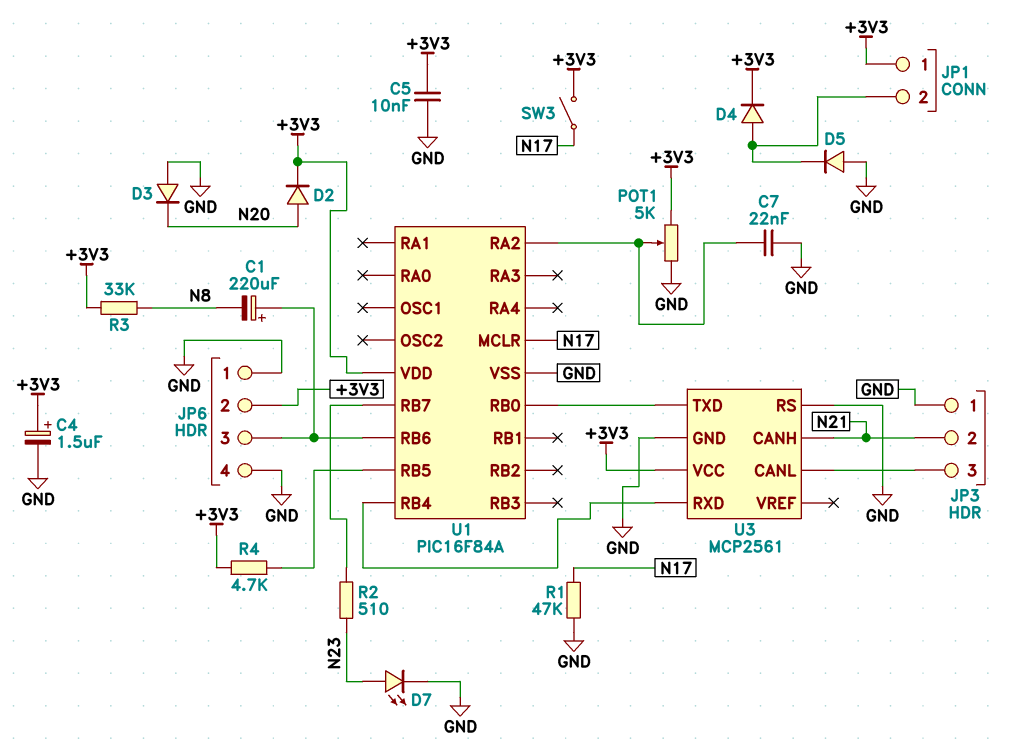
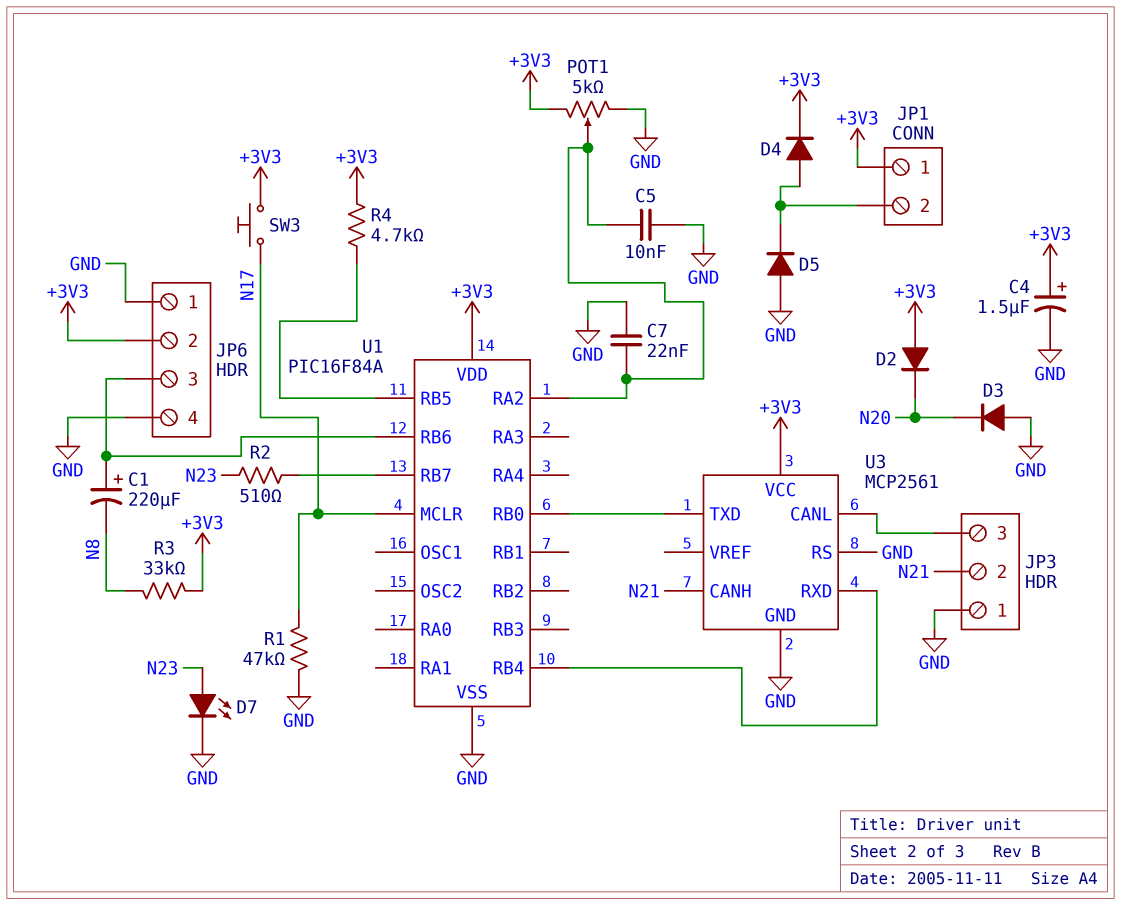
C5: 10nF (+3V3, GND) -> 10nF (GND, U1/RA2)
D2: diode (A N20, K +3V3) -> diode (A +3V3, K N20)
SW3: switch (+3V3, N17) -> button (+3V3, N17)

